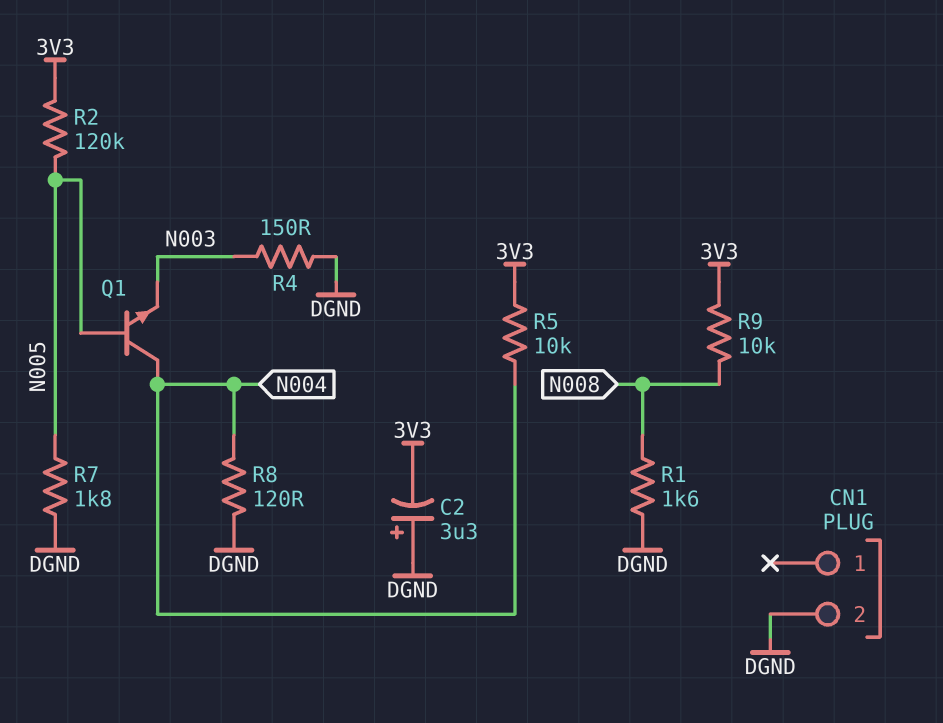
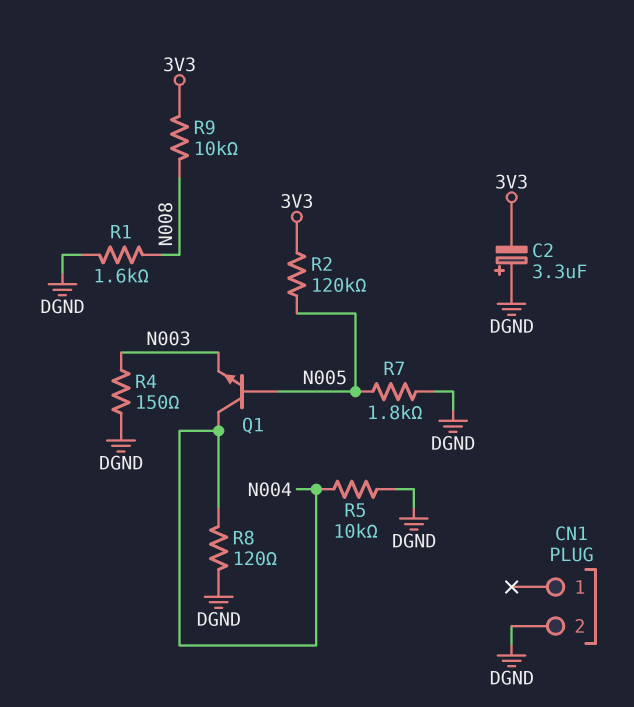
R5: 10k (3V3, N004) -> 10k (DGND, N004)

